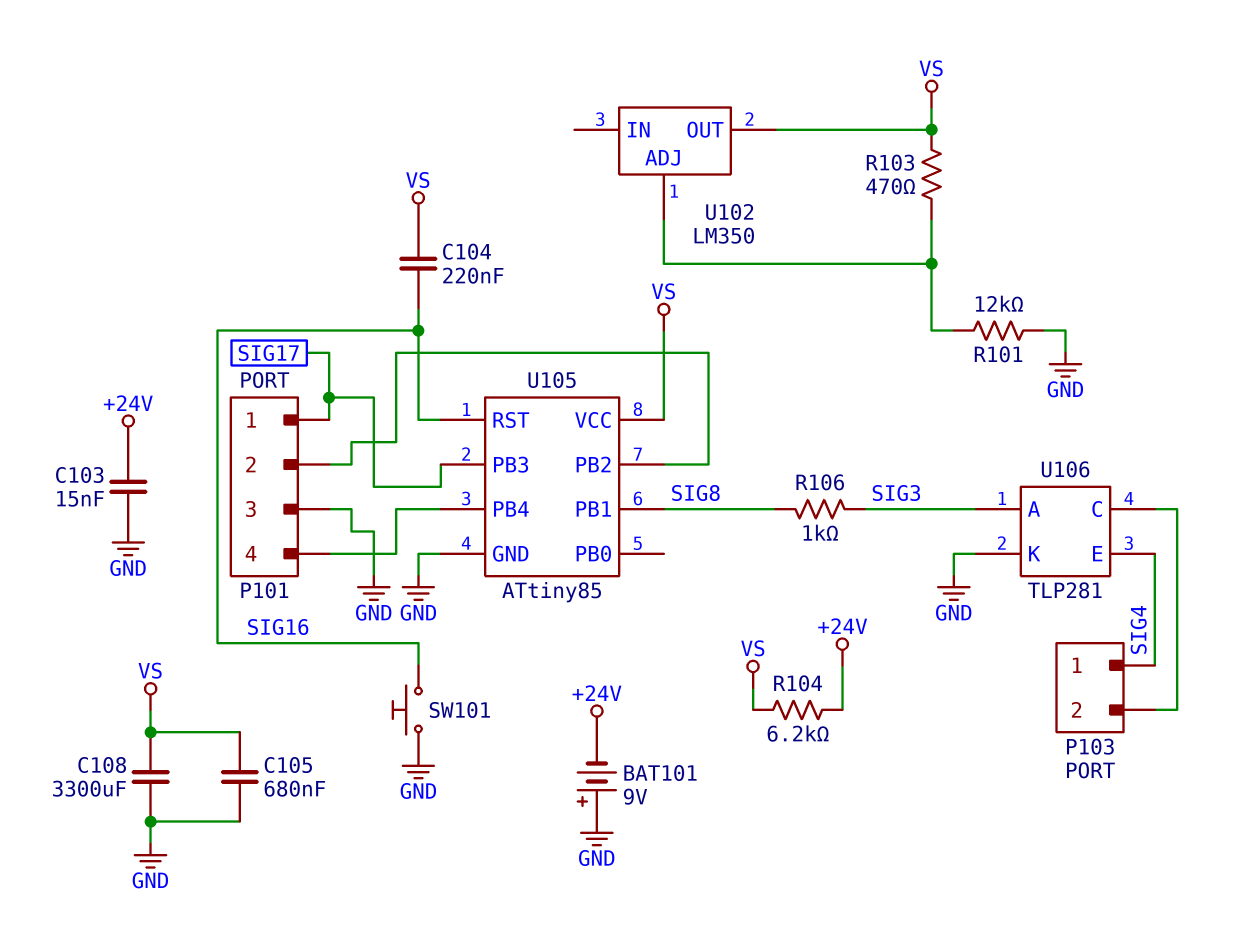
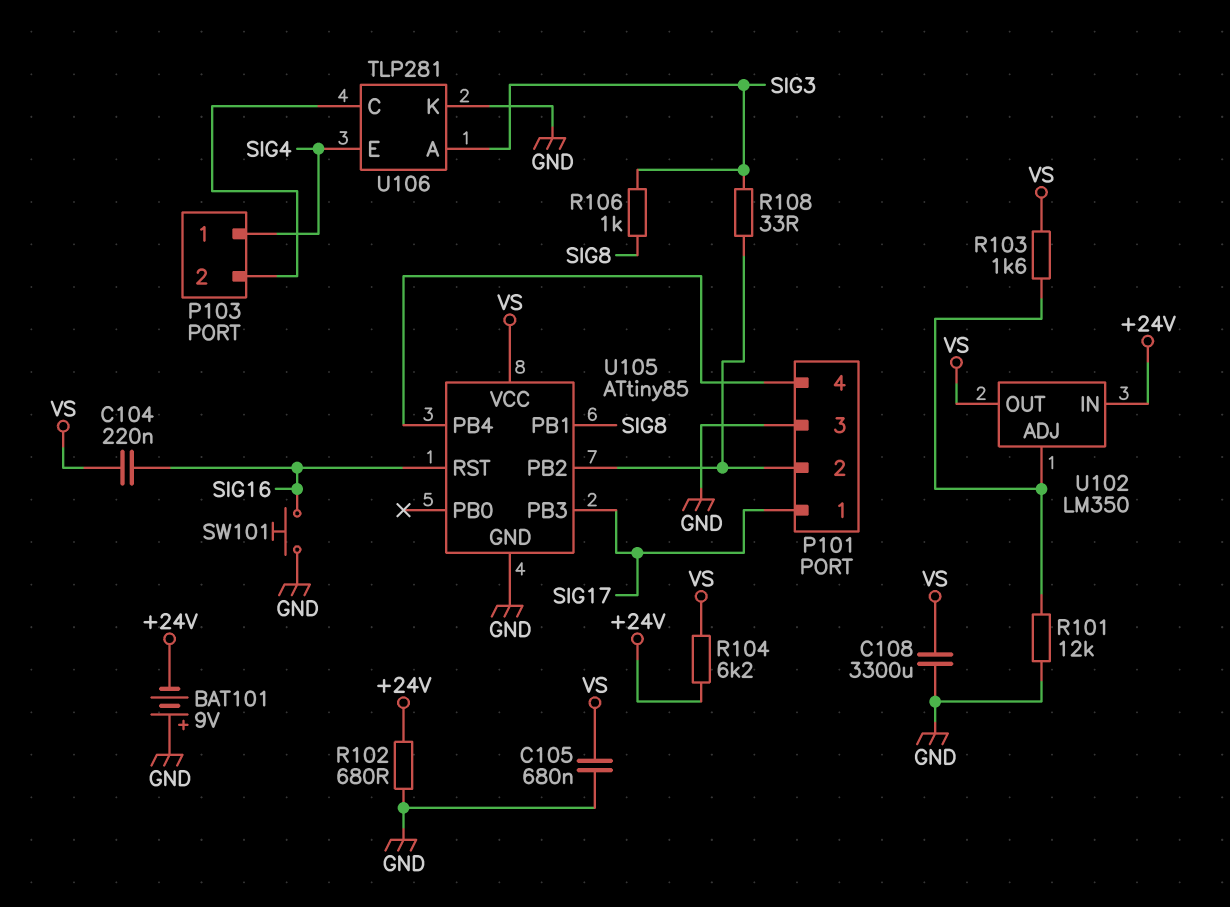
C103: 15nF (+24V, GND) -> none
R102: none -> 680 (+24V, GND)
R103: 470 (U102/ADJ, VS) -> 1.6k (U102/ADJ, VS)
R108: none -> 33 (P101/2, SIG3)
U102 pin IN: none -> +24V

